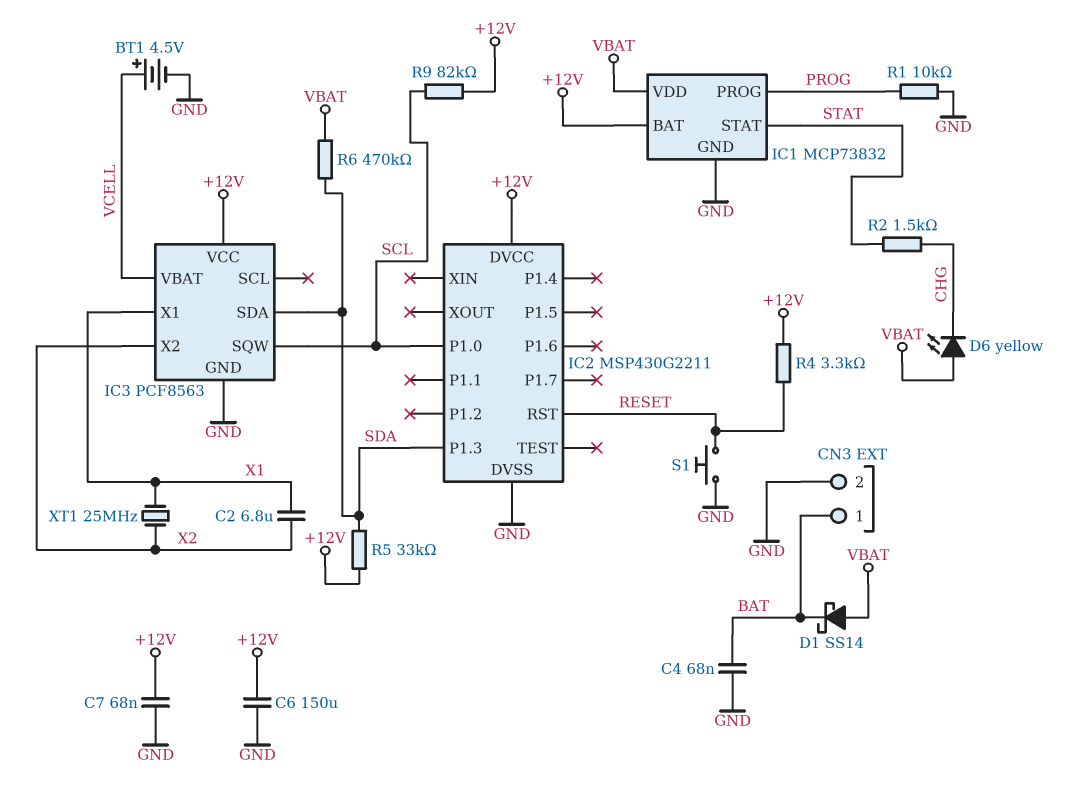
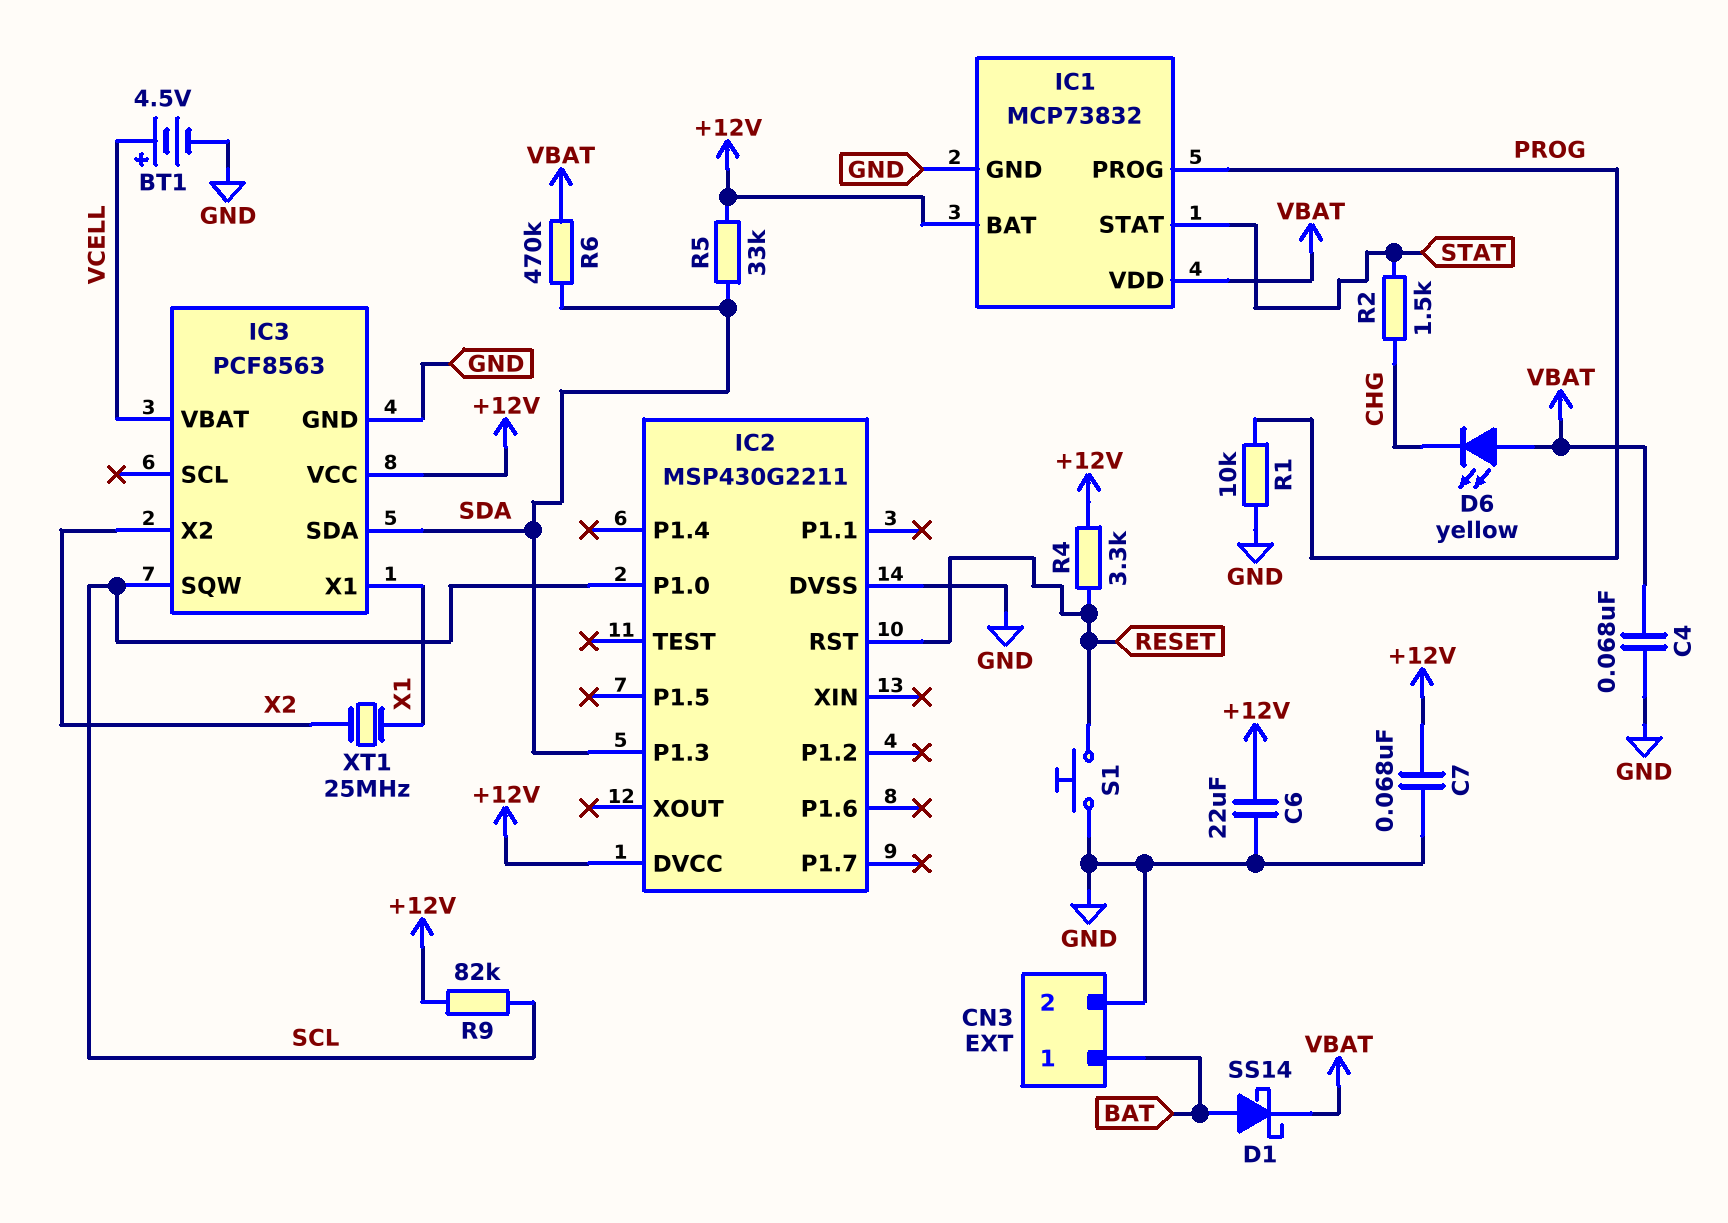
C2: 6.8uF (X1, X2) -> none
C4: 68nF (BAT, GND) -> 68nF (GND, VBAT)
C6: 150uF (+12V, GND) -> 22uF (+12V, GND)
D1: schottky SS14 (A VBAT, K BAT) -> schottky SS14 (A BAT, K VBAT)

